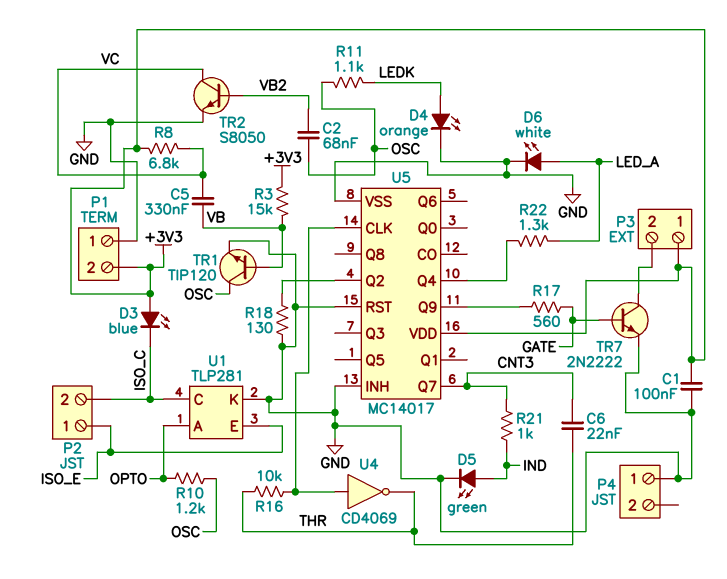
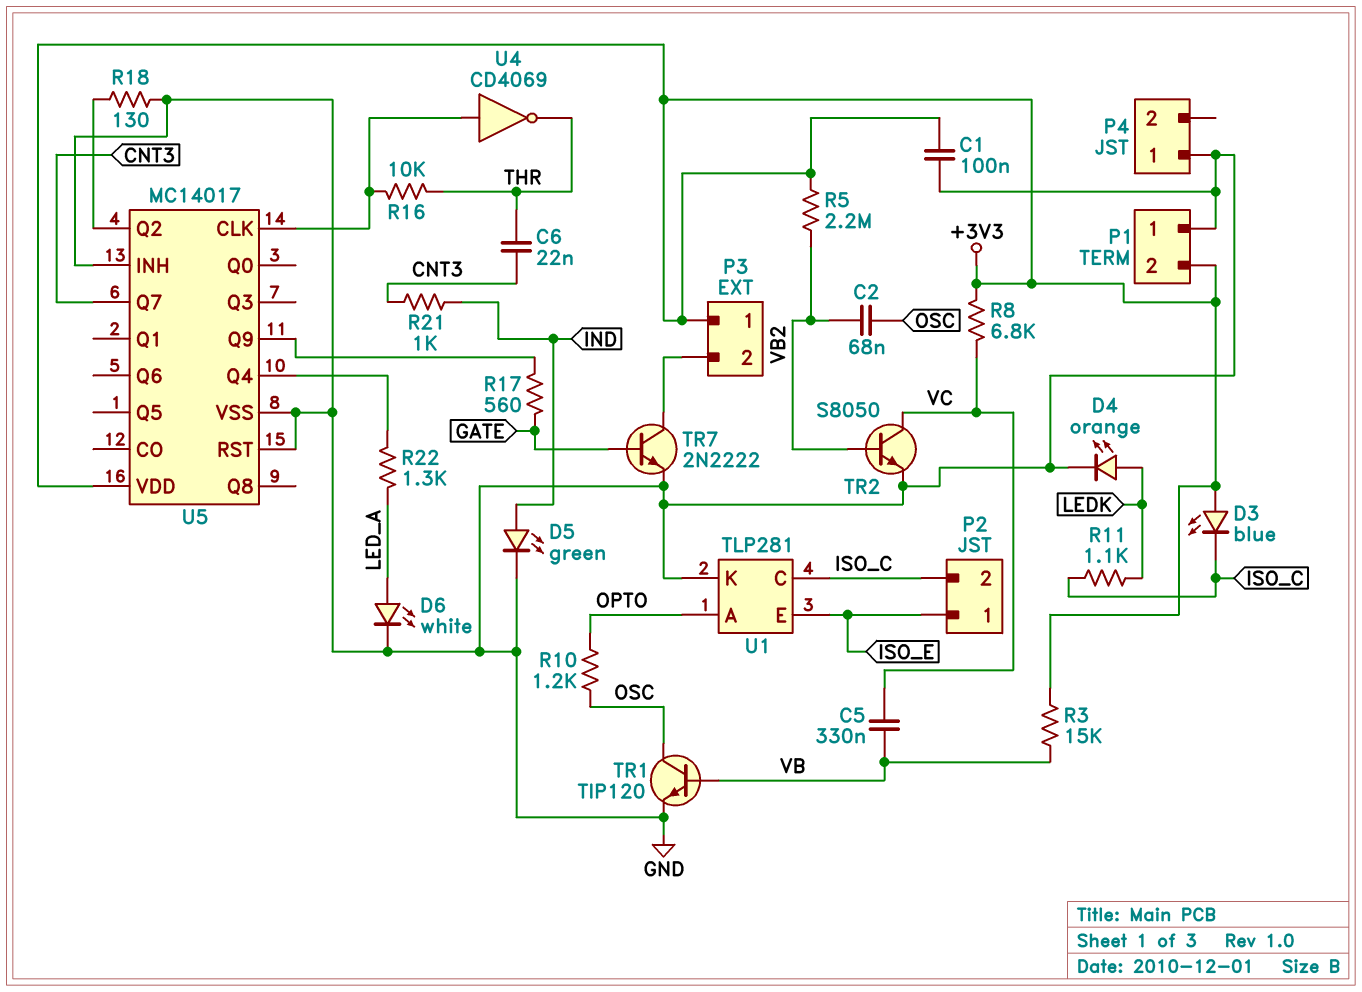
R5: none -> 2.2M (+3V3, VB2)
R11: 1.1k (LEDK, OSC) -> 1.1k (ISO_C, LEDK)

